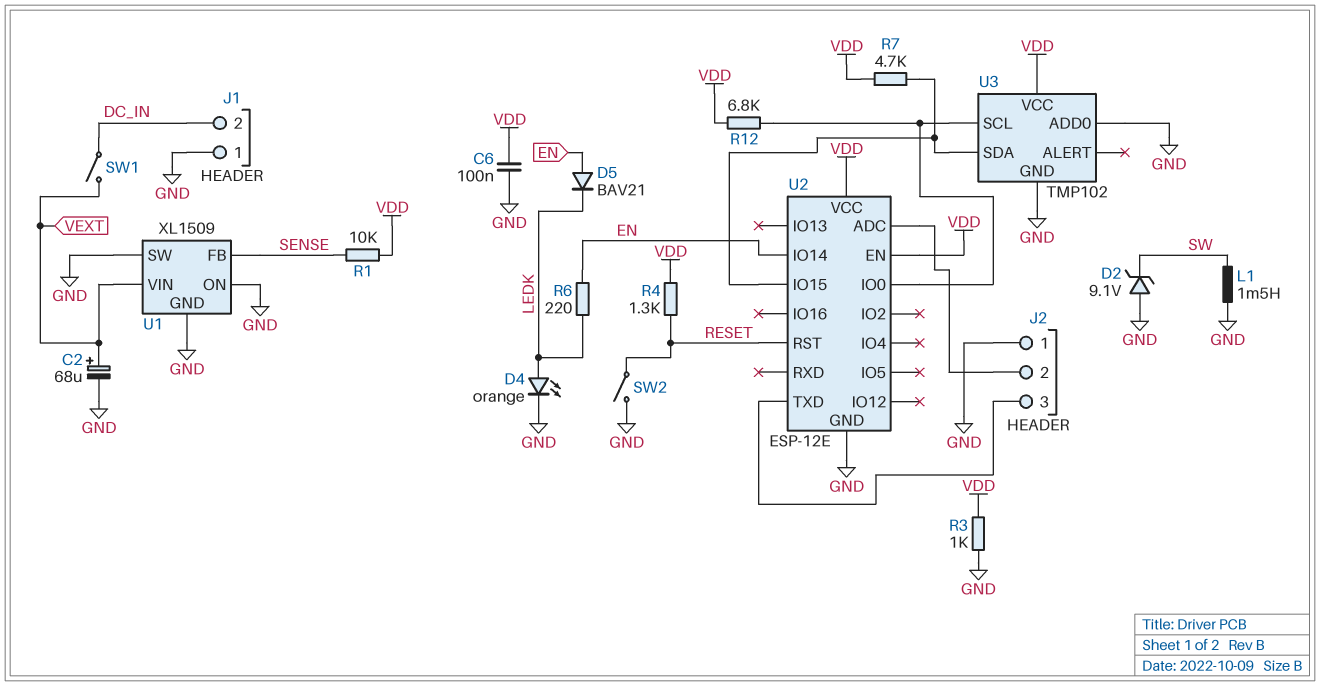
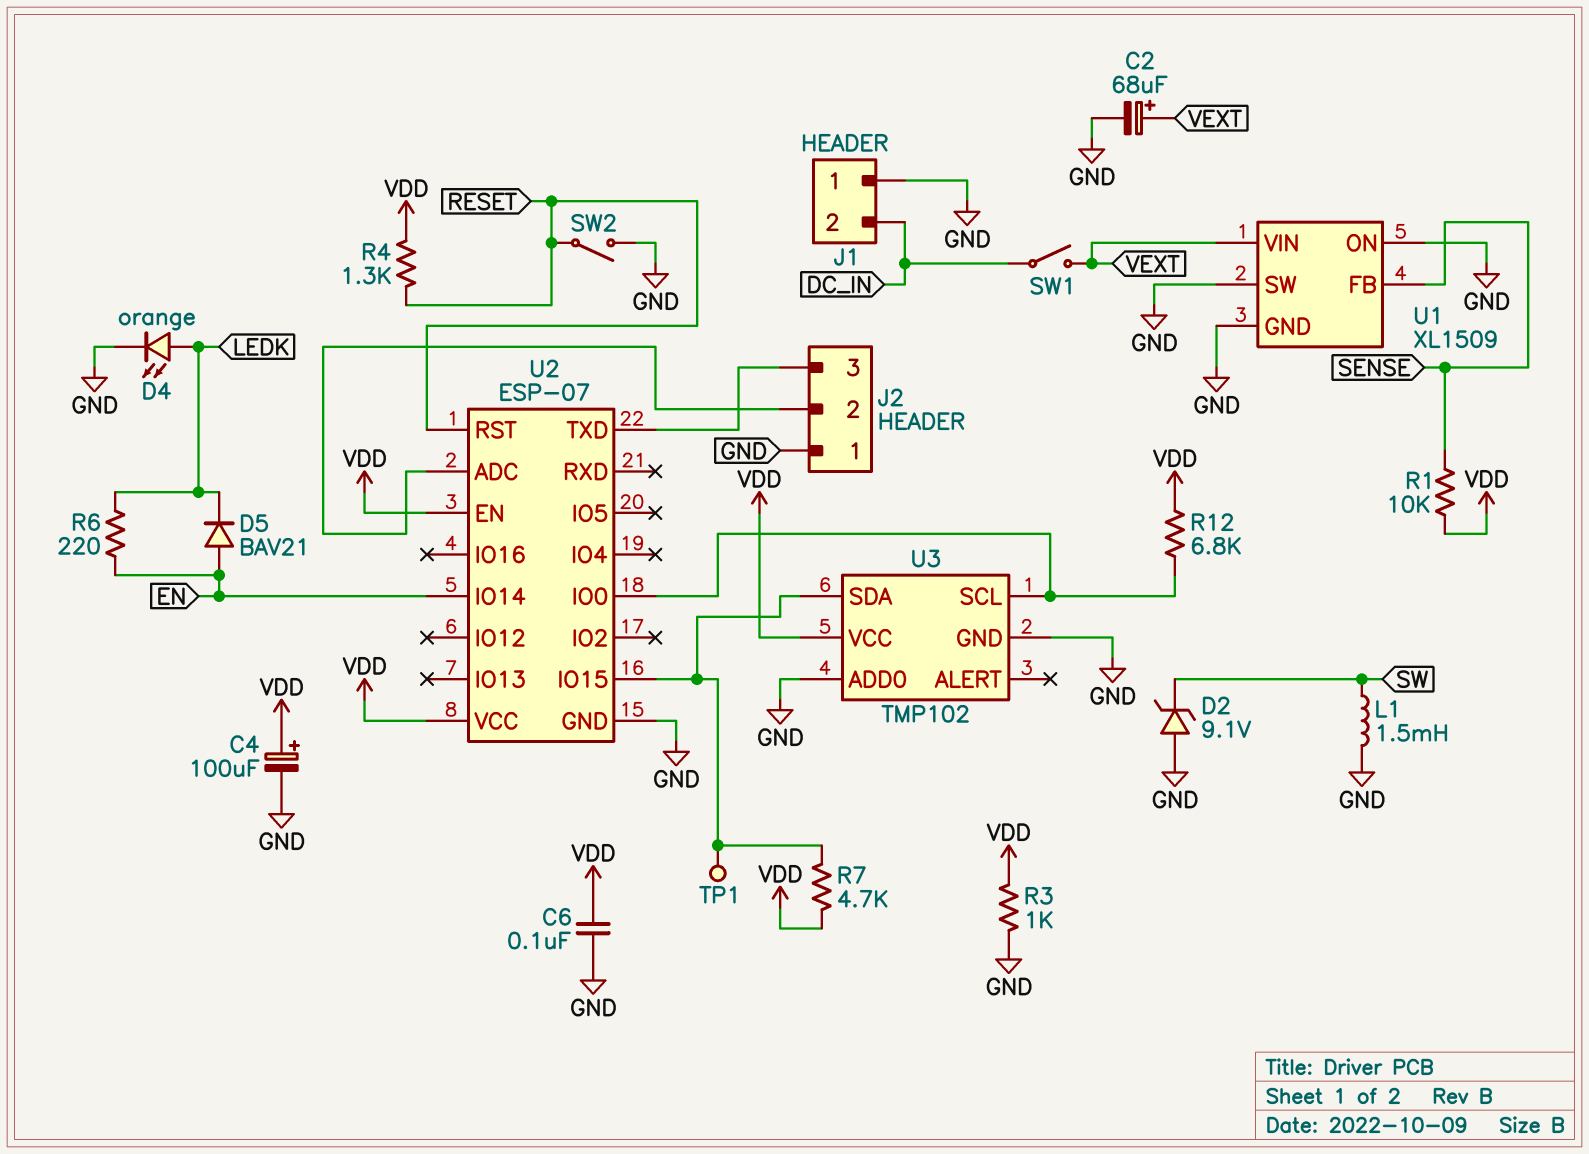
C4: none -> 100uF (plus VDD, minus GND)
TP1: none -> test point (U2/IO15)
U2: ESP-12E -> ESP-07

